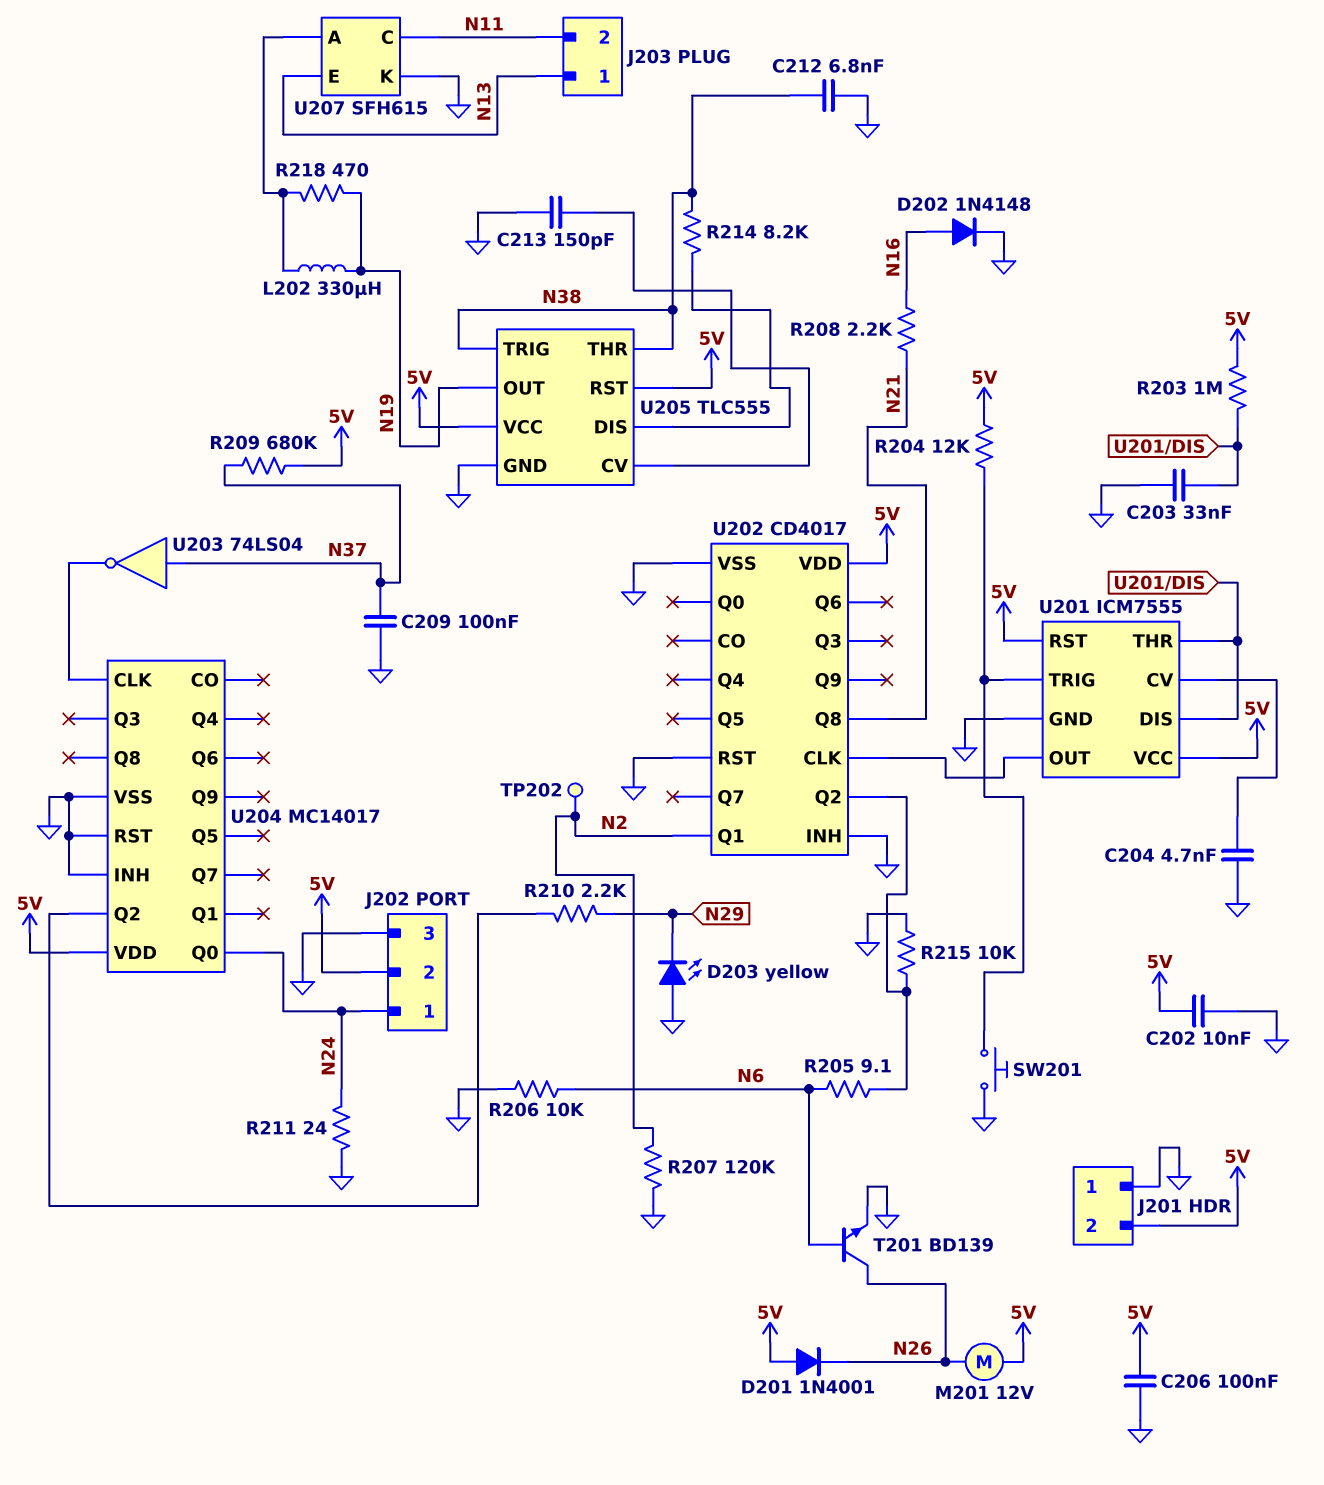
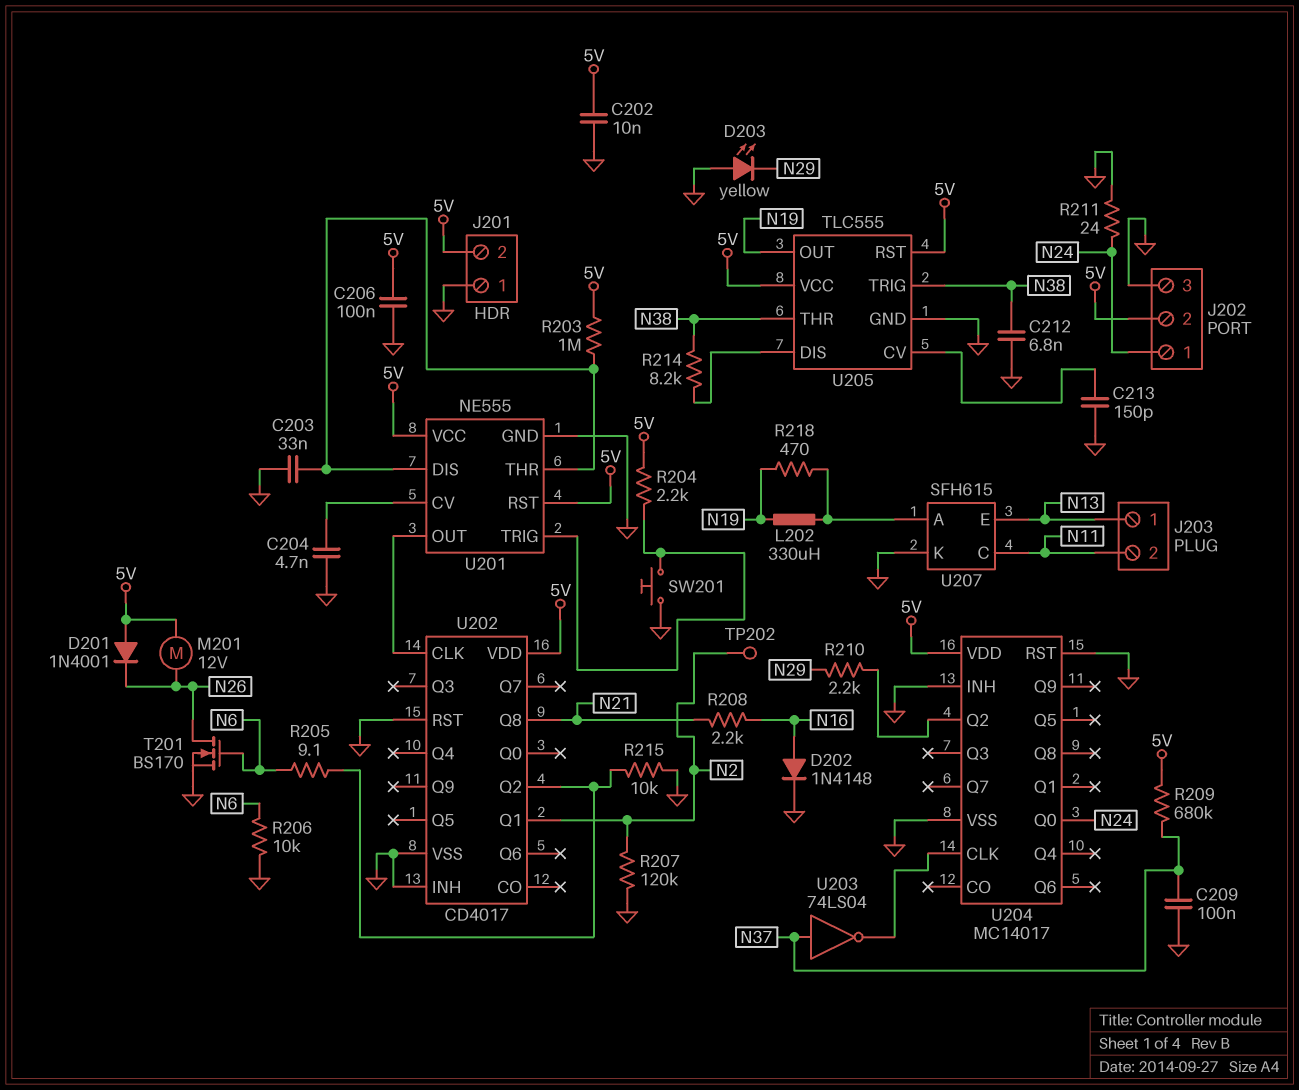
R204: 12k (5V, U201/TRIG) -> 2.2k (5V, U201/TRIG)
T201: NPN BD139 (B N6, C N26, E GND) -> NMOS BS170 (G N6, D N26, S GND)
U201: ICM7555 -> NE555

